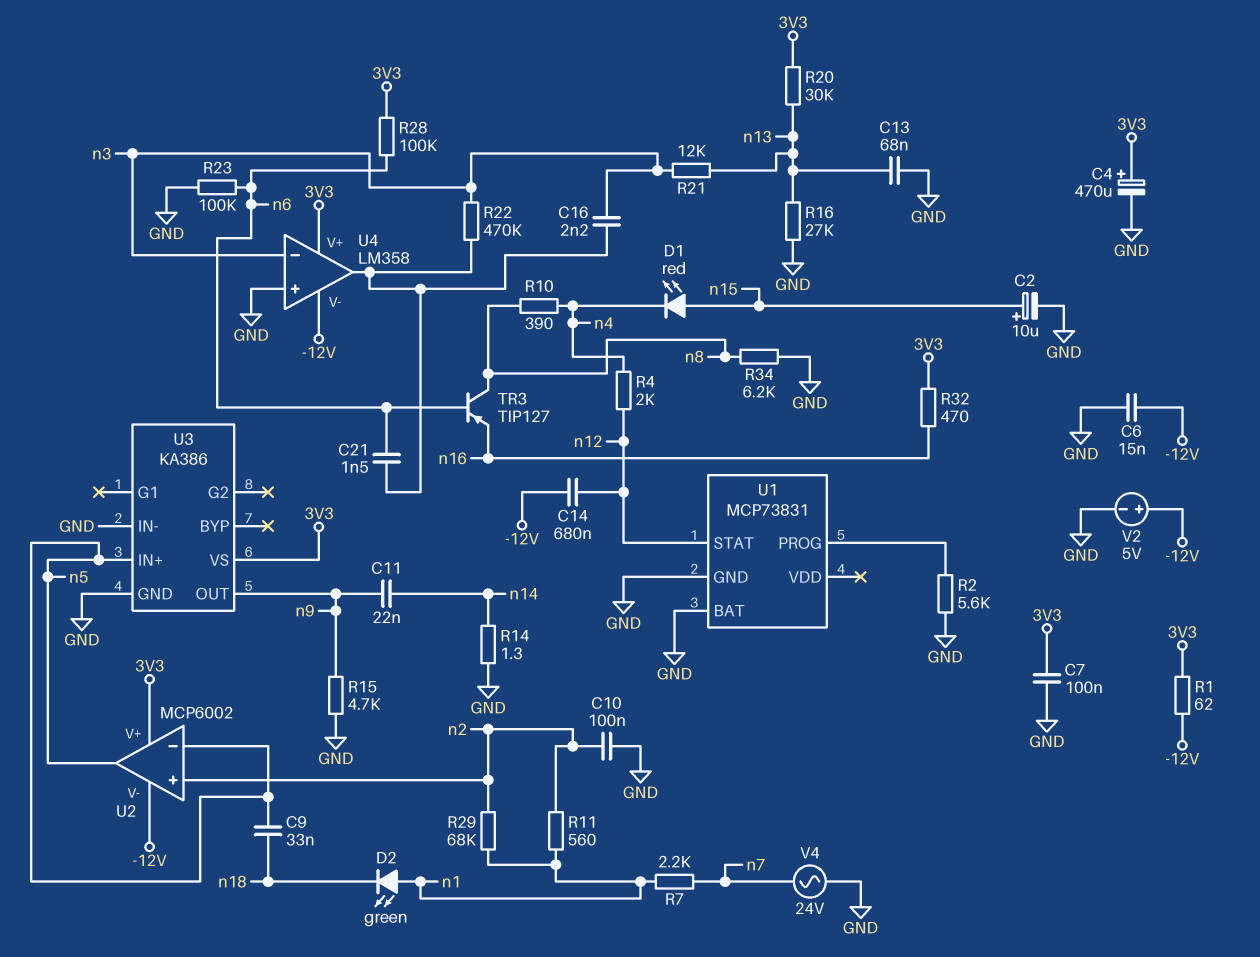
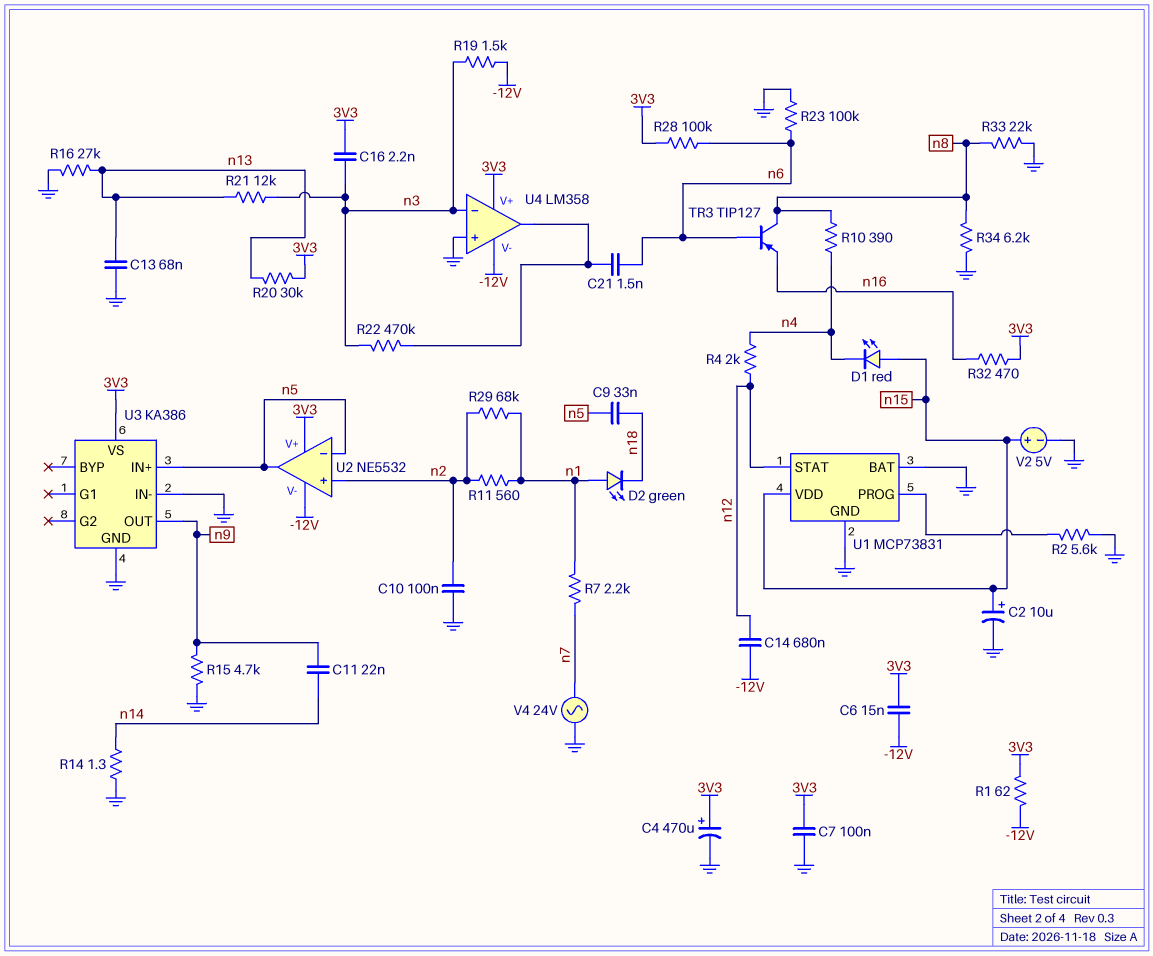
C6: 15nF (-12V, GND) -> 15nF (-12V, 3V3)
C16: 2.2nF (U4/out, n3) -> 2.2nF (3V3, n3)
R19: none -> 1.5k (-12V, n3)
R33: none -> 22k (GND, n8)
U1 pin VDD: none -> n15
U2: MCP6002 -> NE5532
V2: 5V (plus -12V, minus GND) -> 5V (plus n15, minus GND)

